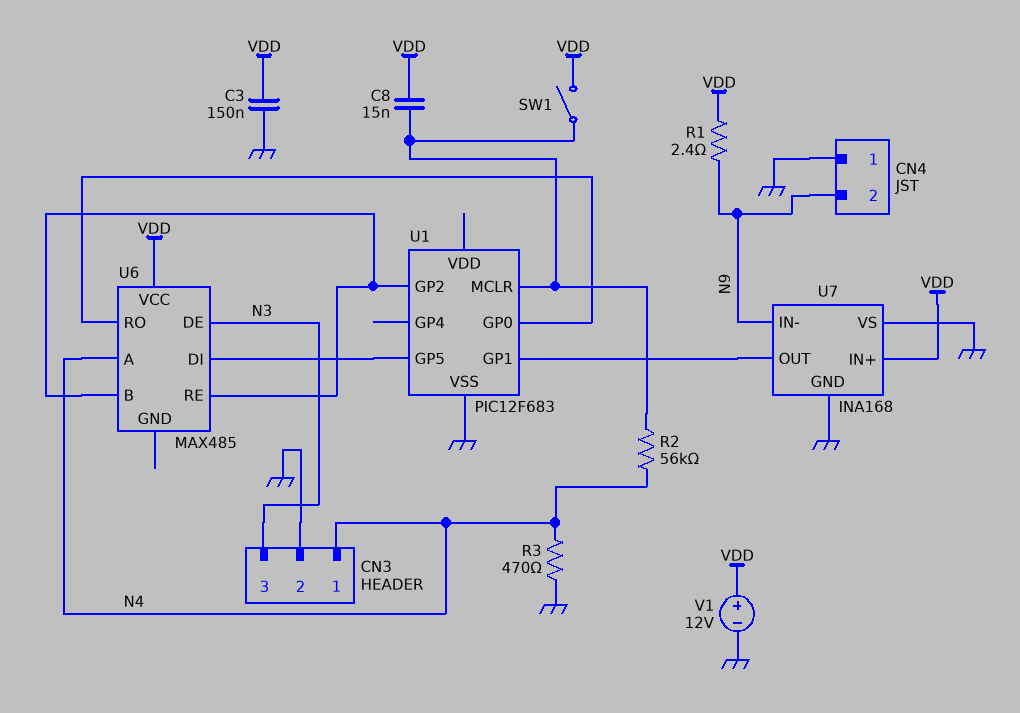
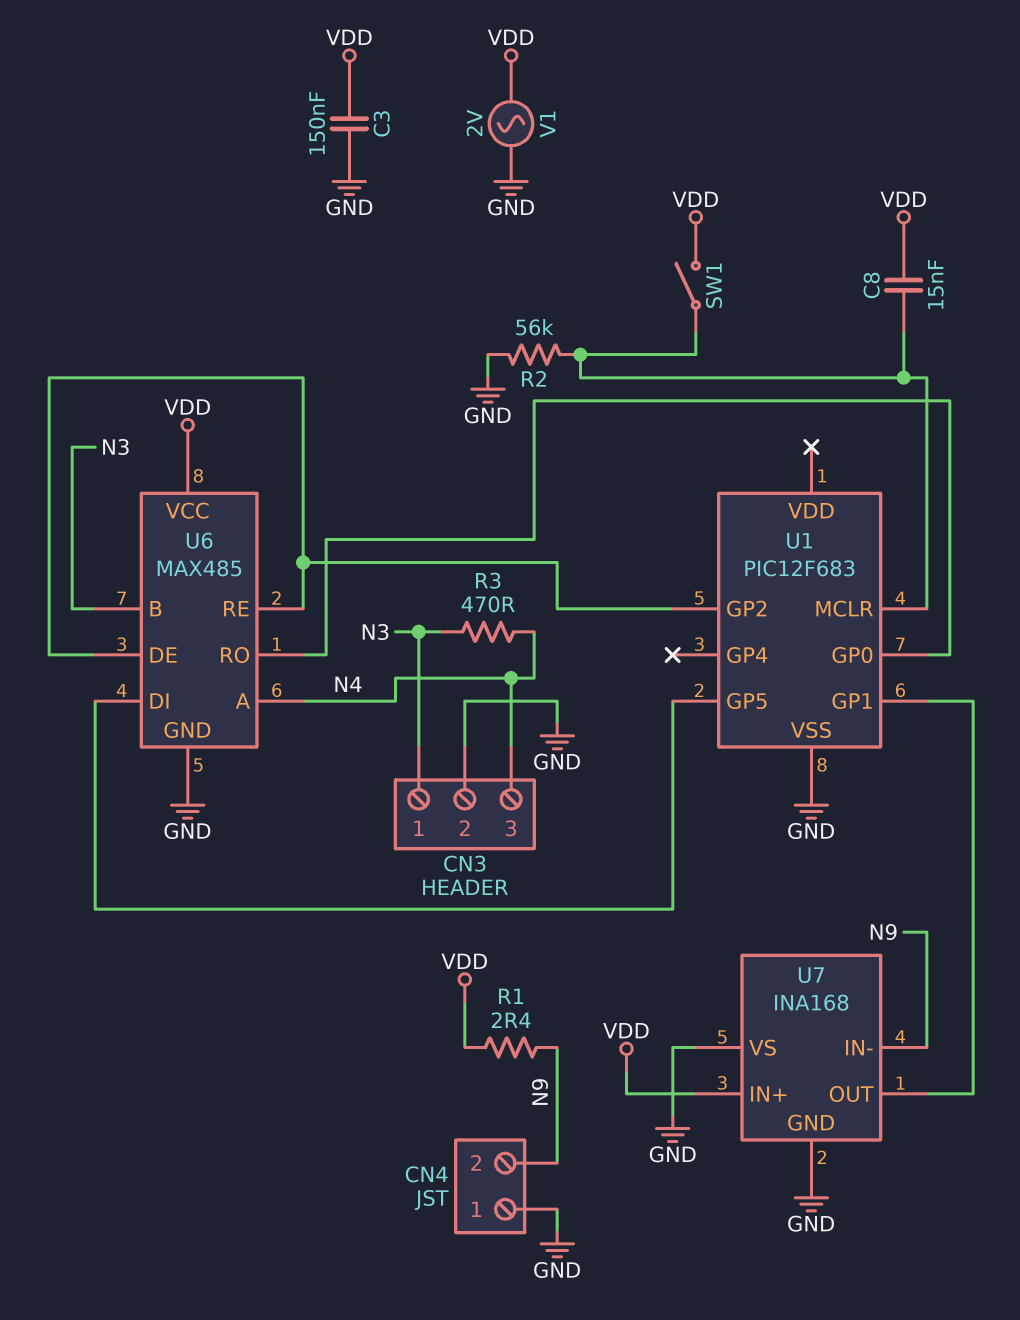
CN3 pin 1: N4 -> N3
CN3 pin 3: N3 -> N4
R2: 56k (N4, U1/MCLR) -> 56k (GND, U1/MCLR)
R3: 470 (GND, N4) -> 470 (N3, N4)
U6 pin B: U1/GP2 -> N3
U6 pin DE: N3 -> U1/GP2
U6 pin GND: none -> GND
V1: 12V (plus VDD, minus GND) -> AC 2V (GND, VDD)

